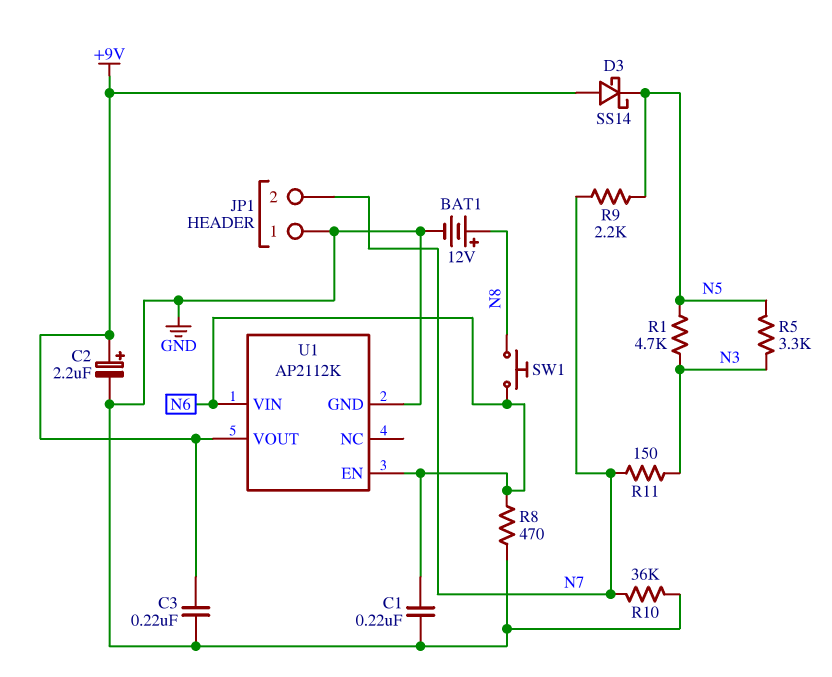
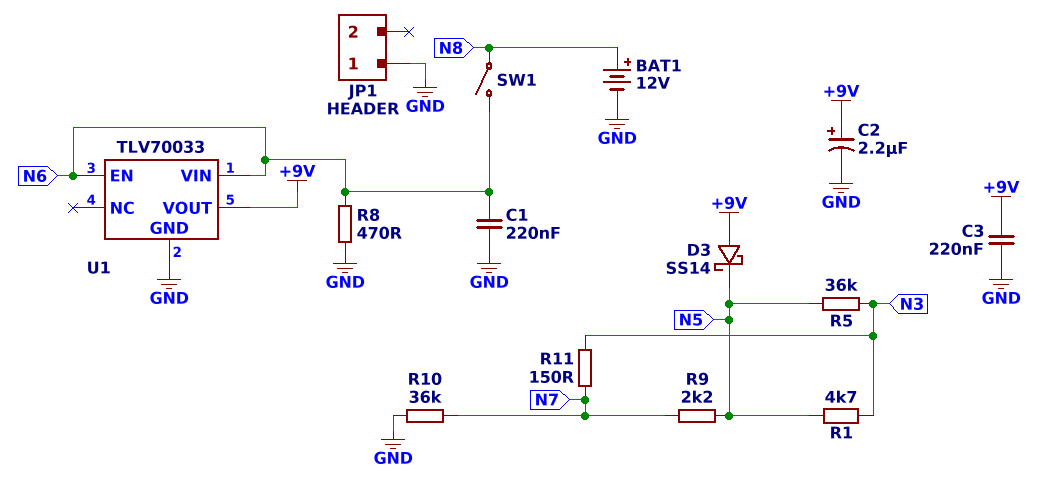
JP1 pin 2: N7 -> none
R5: 3.3k (N3, N5) -> 36k (N3, N5)
SW1: button (N6, N8) -> switch (N6, N8)
U1: AP2112K -> TLV70033

